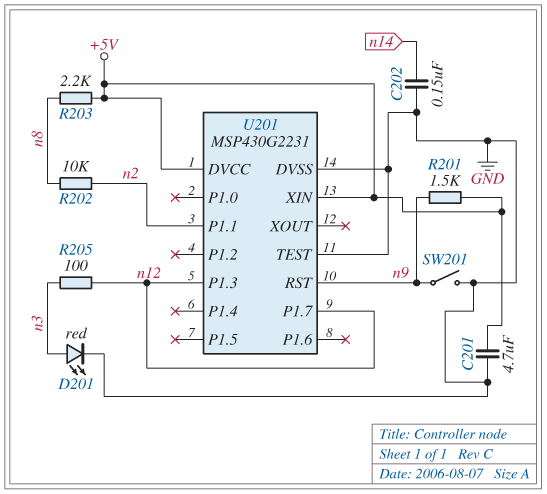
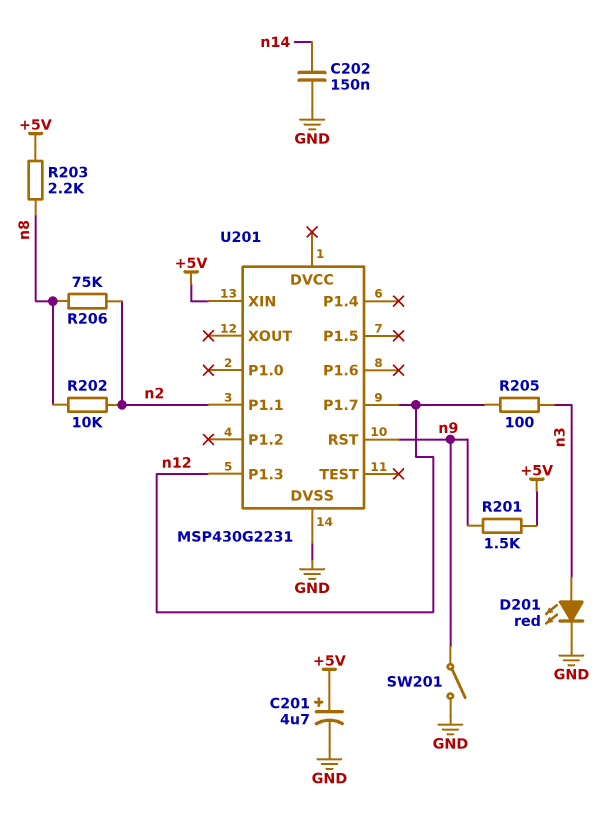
C201: 4.7uF (+5V, GND) -> 4.7uF (plus +5V, minus GND)
R206: none -> 75k (n2, n8)
U201 pin DVCC: +5V -> none
U201 pin TEST: GND -> none

